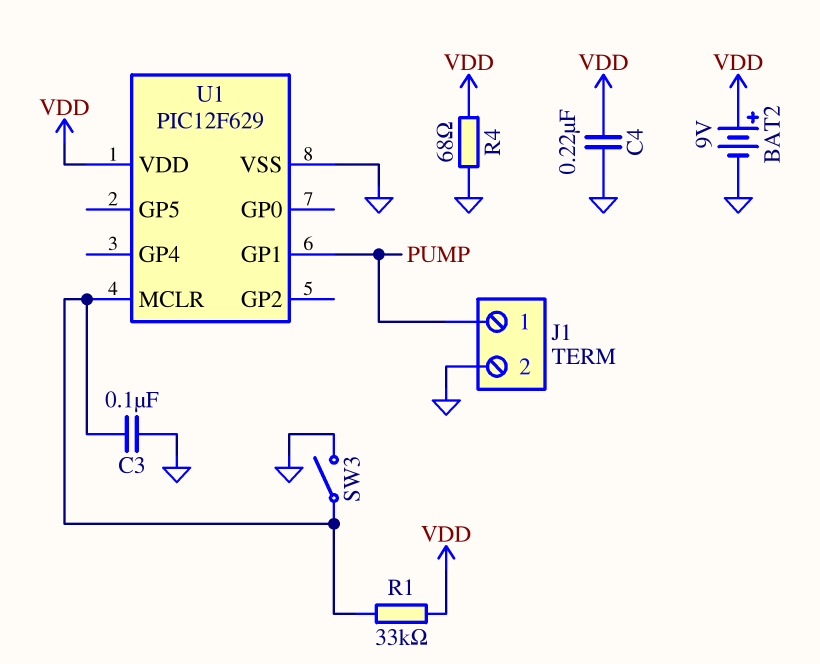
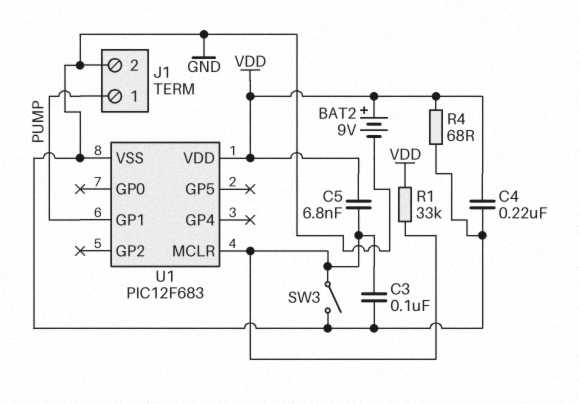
C5: none -> 6.8nF (U1/MCLR, VDD)
U1: PIC12F629 -> PIC12F683

